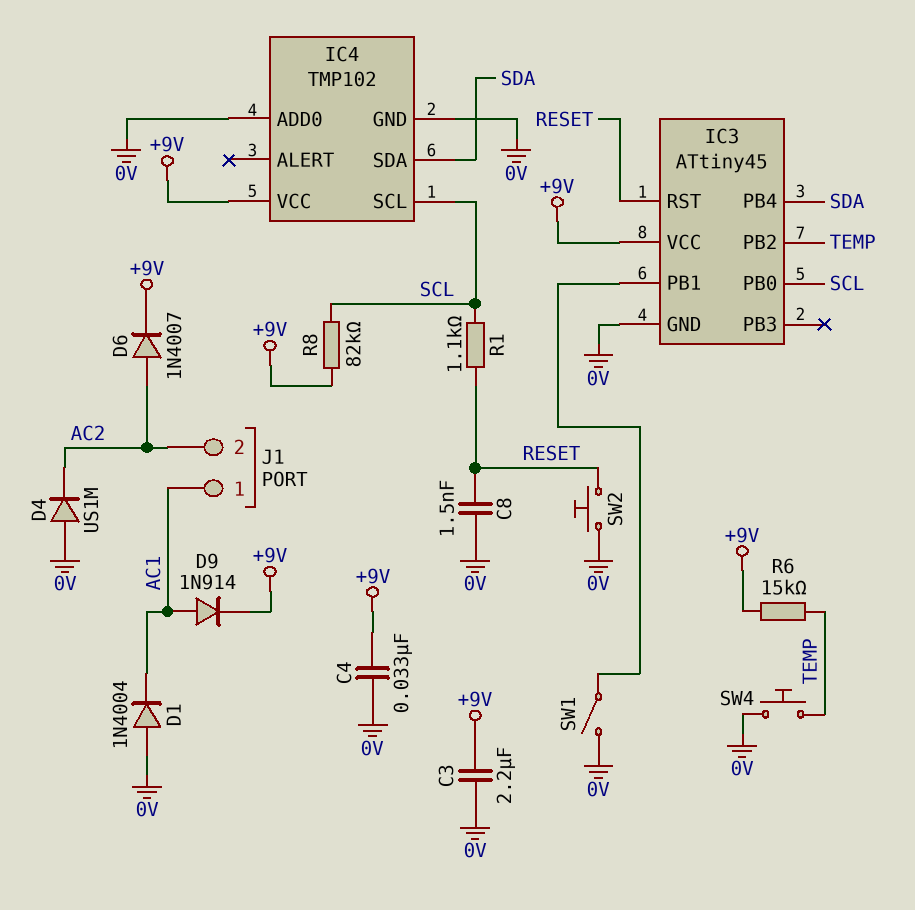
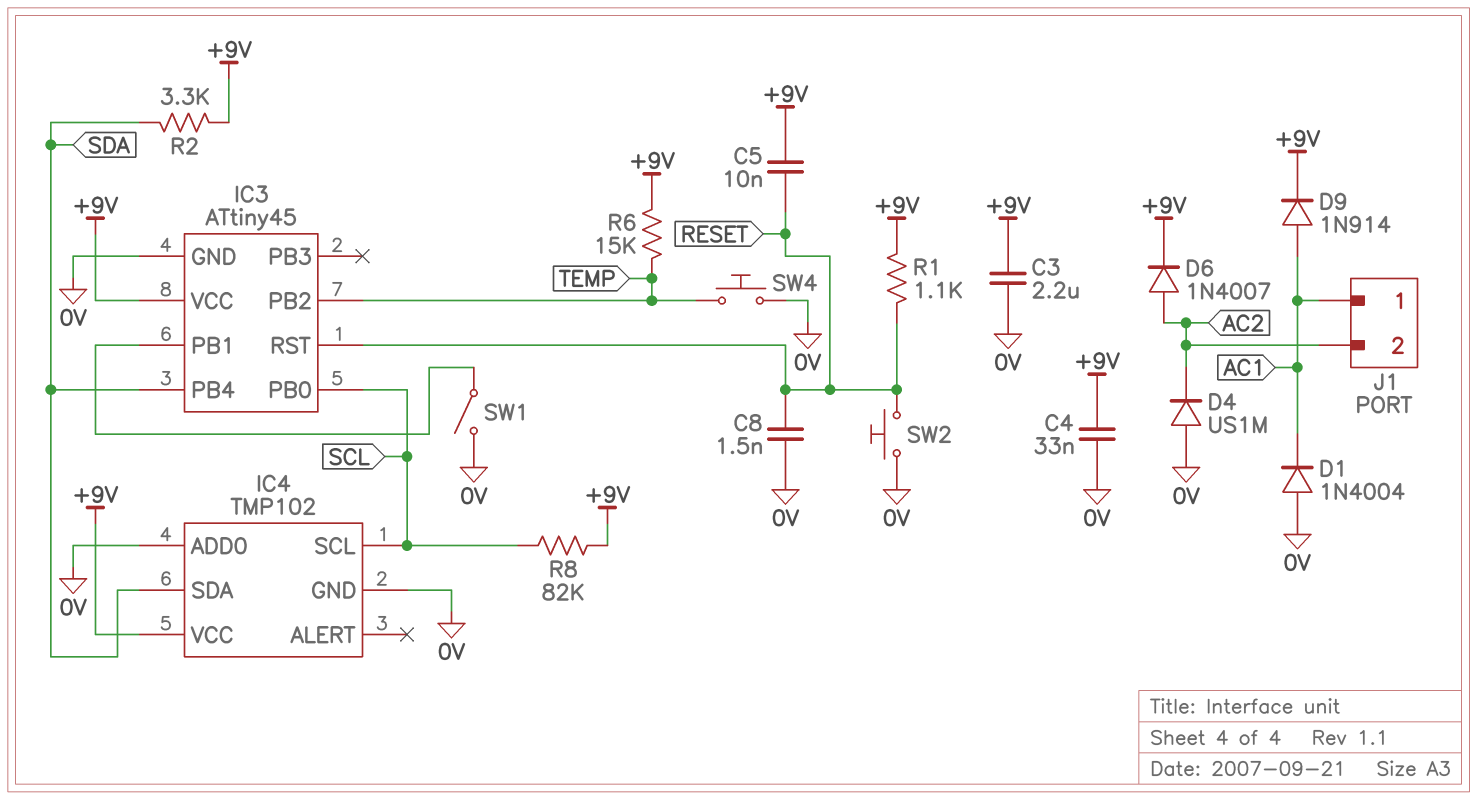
C5: none -> 10nF (+9V, RESET)
R1: 1.1k (RESET, SCL) -> 1.1k (+9V, RESET)
R2: none -> 3.3k (+9V, SDA)

